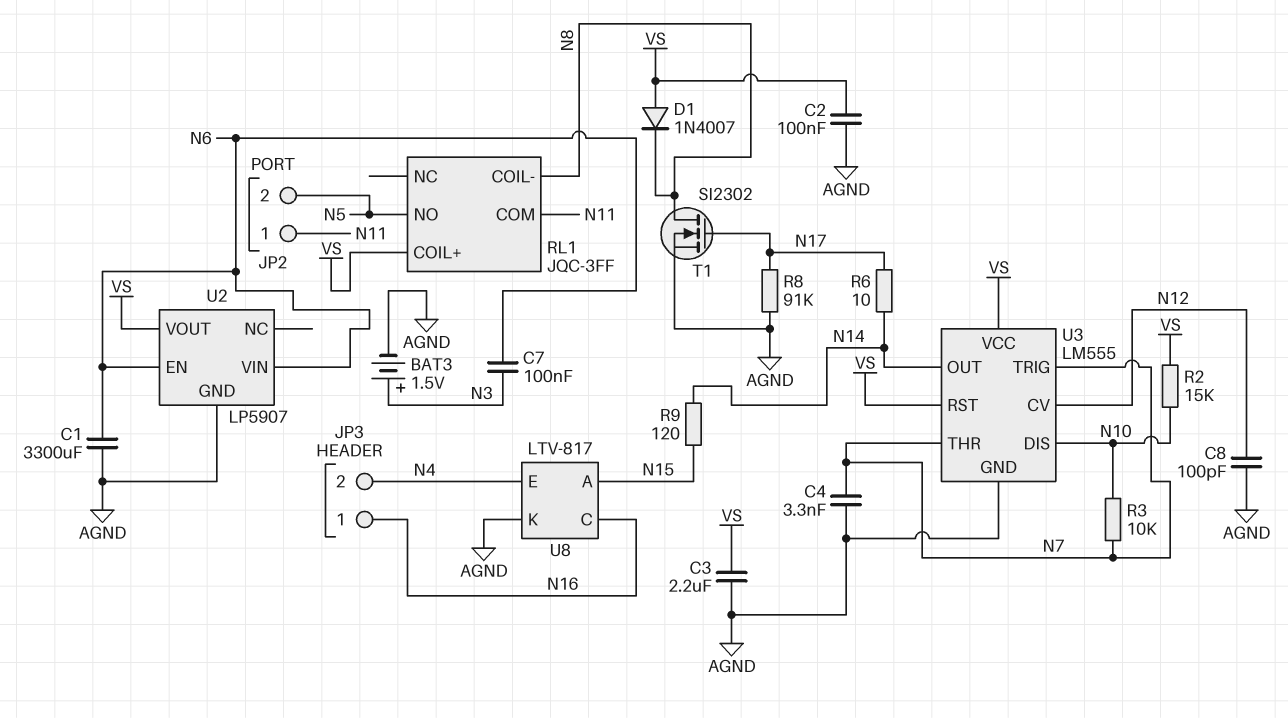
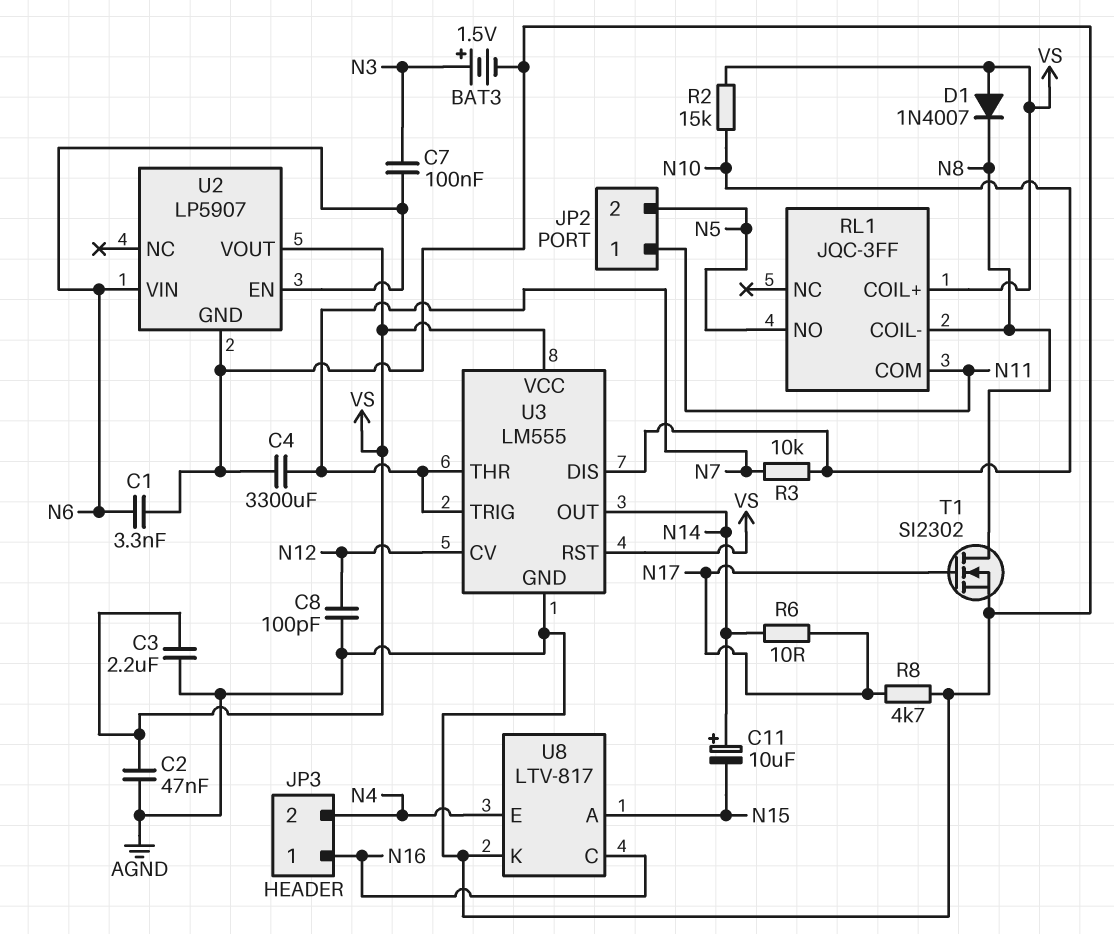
C1: 3300uF (AGND, N6) -> 3.3nF (AGND, N6)
C2: 100nF (AGND, VS) -> 47nF (AGND, VS)
C4: 3.3nF (AGND, N7) -> 3300uF (AGND, N7)
C11: none -> 10uF (plus N14, minus N15)
R8: 91k (AGND, N17) -> 4.7k (AGND, N17)
R9: 120 (N14, N15) -> none

